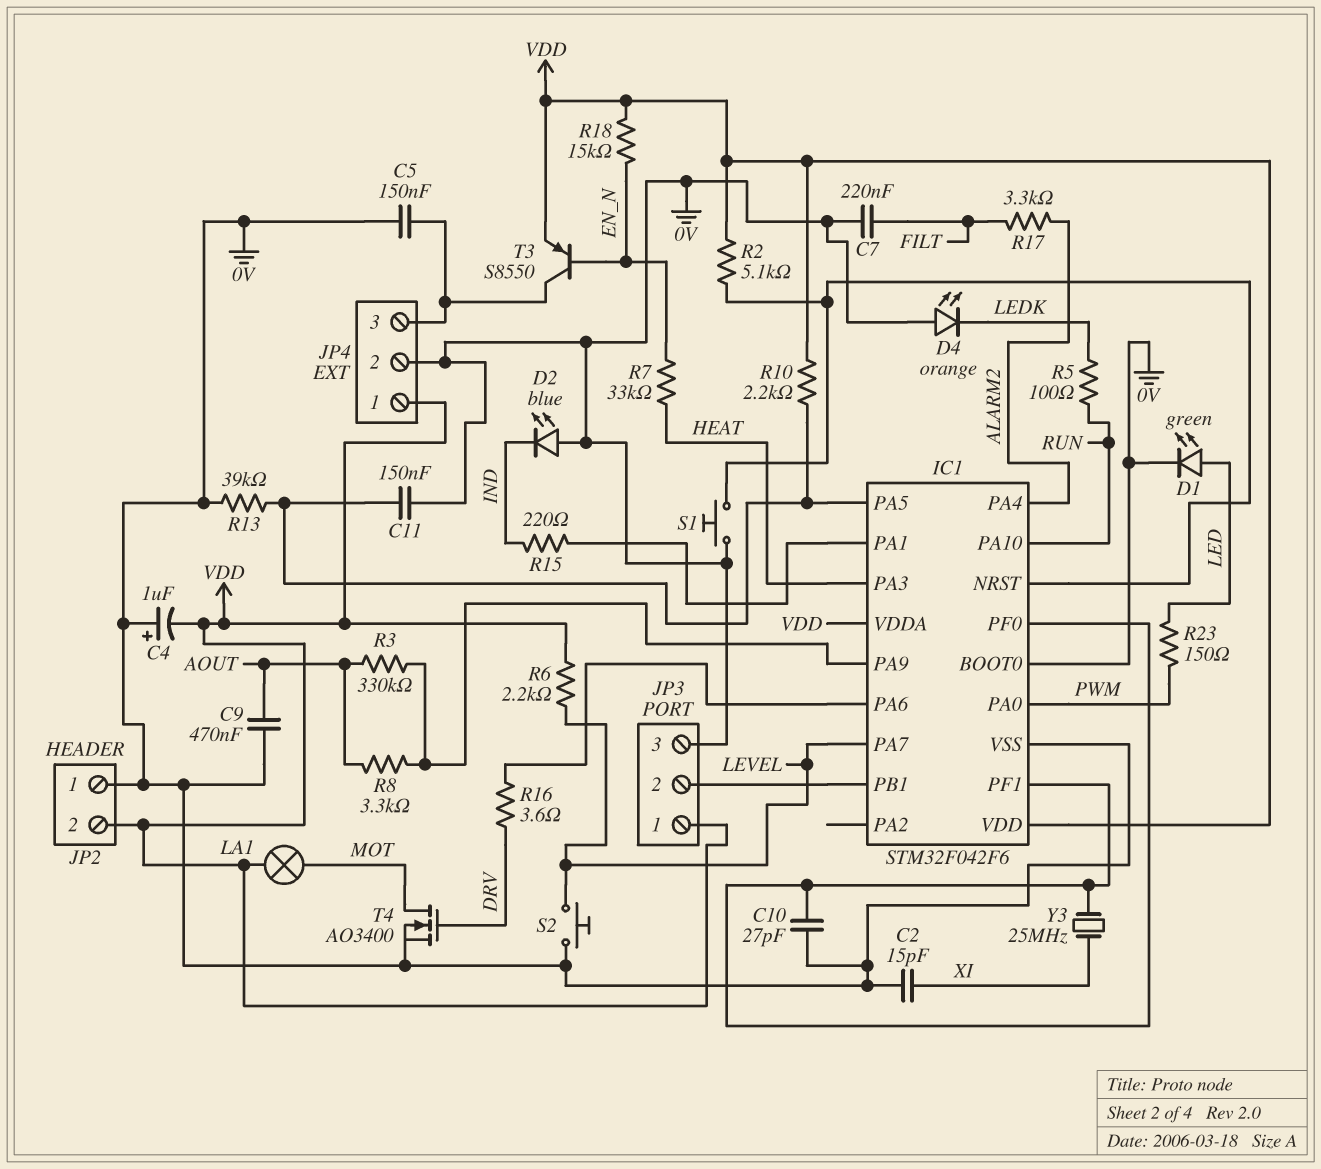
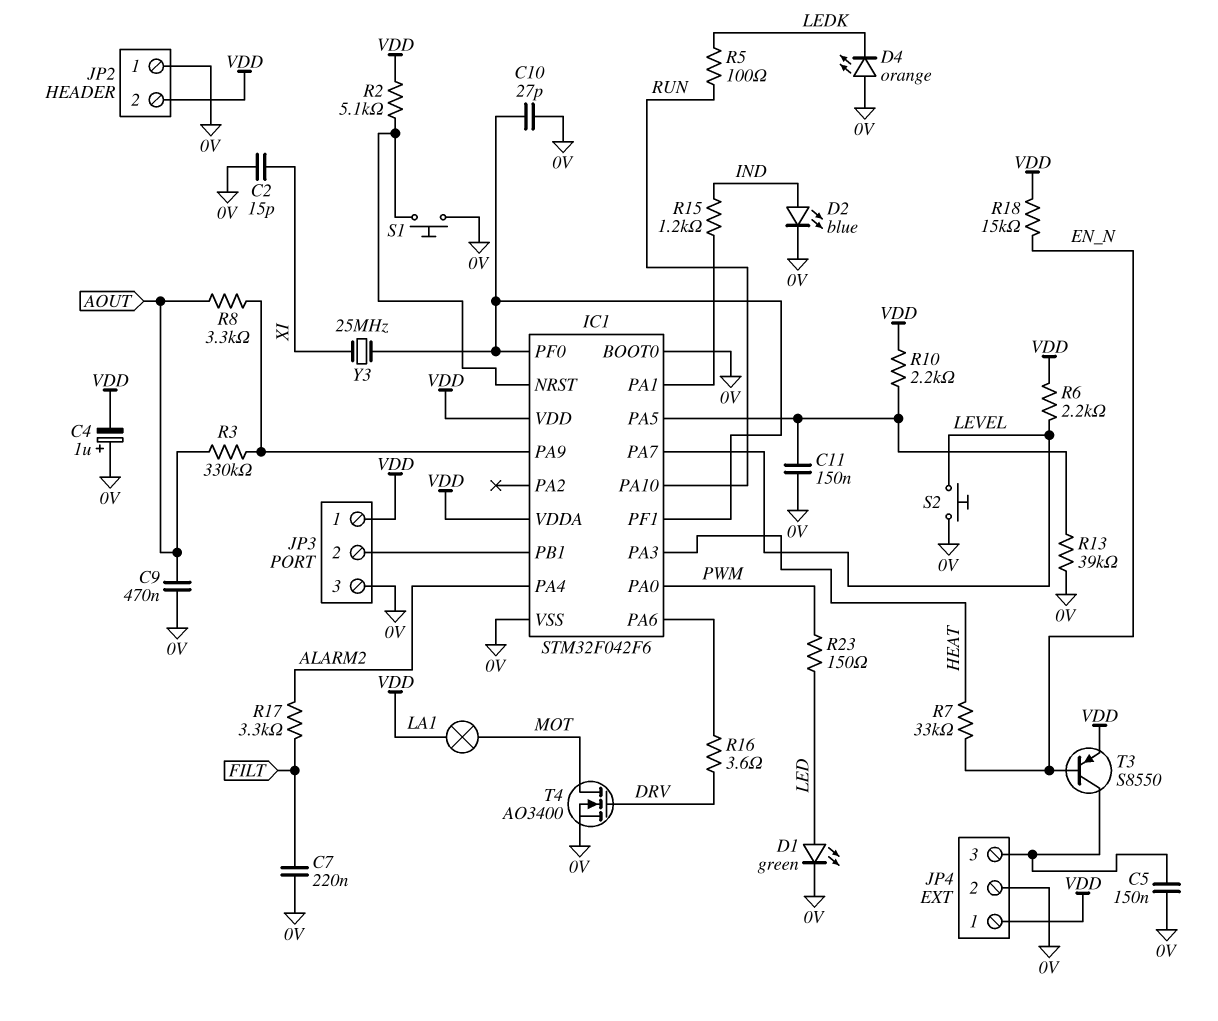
D2: LED blue (A 0V, K IND) -> LED blue (A IND, K 0V)
R15: 220 (IC1/PA1, IND) -> 1.2k (IC1/PA1, IND)

